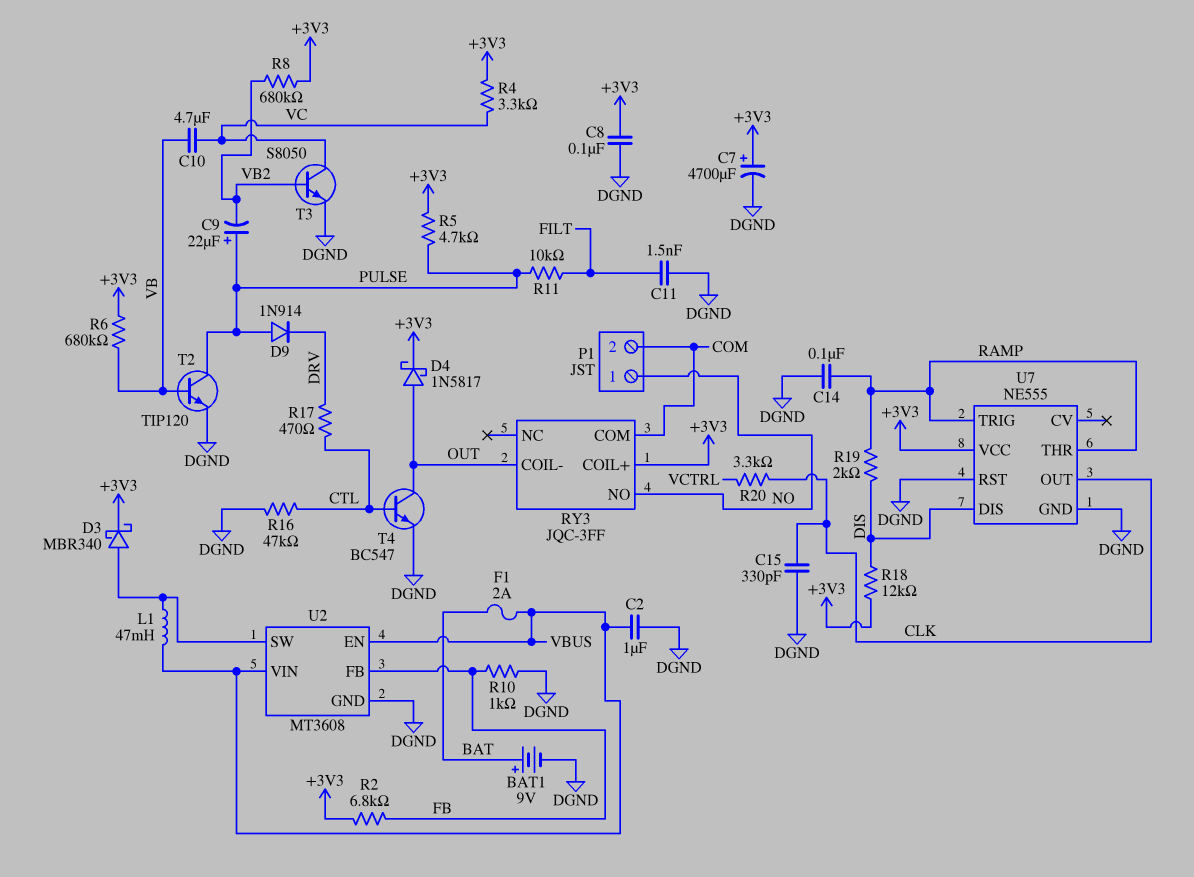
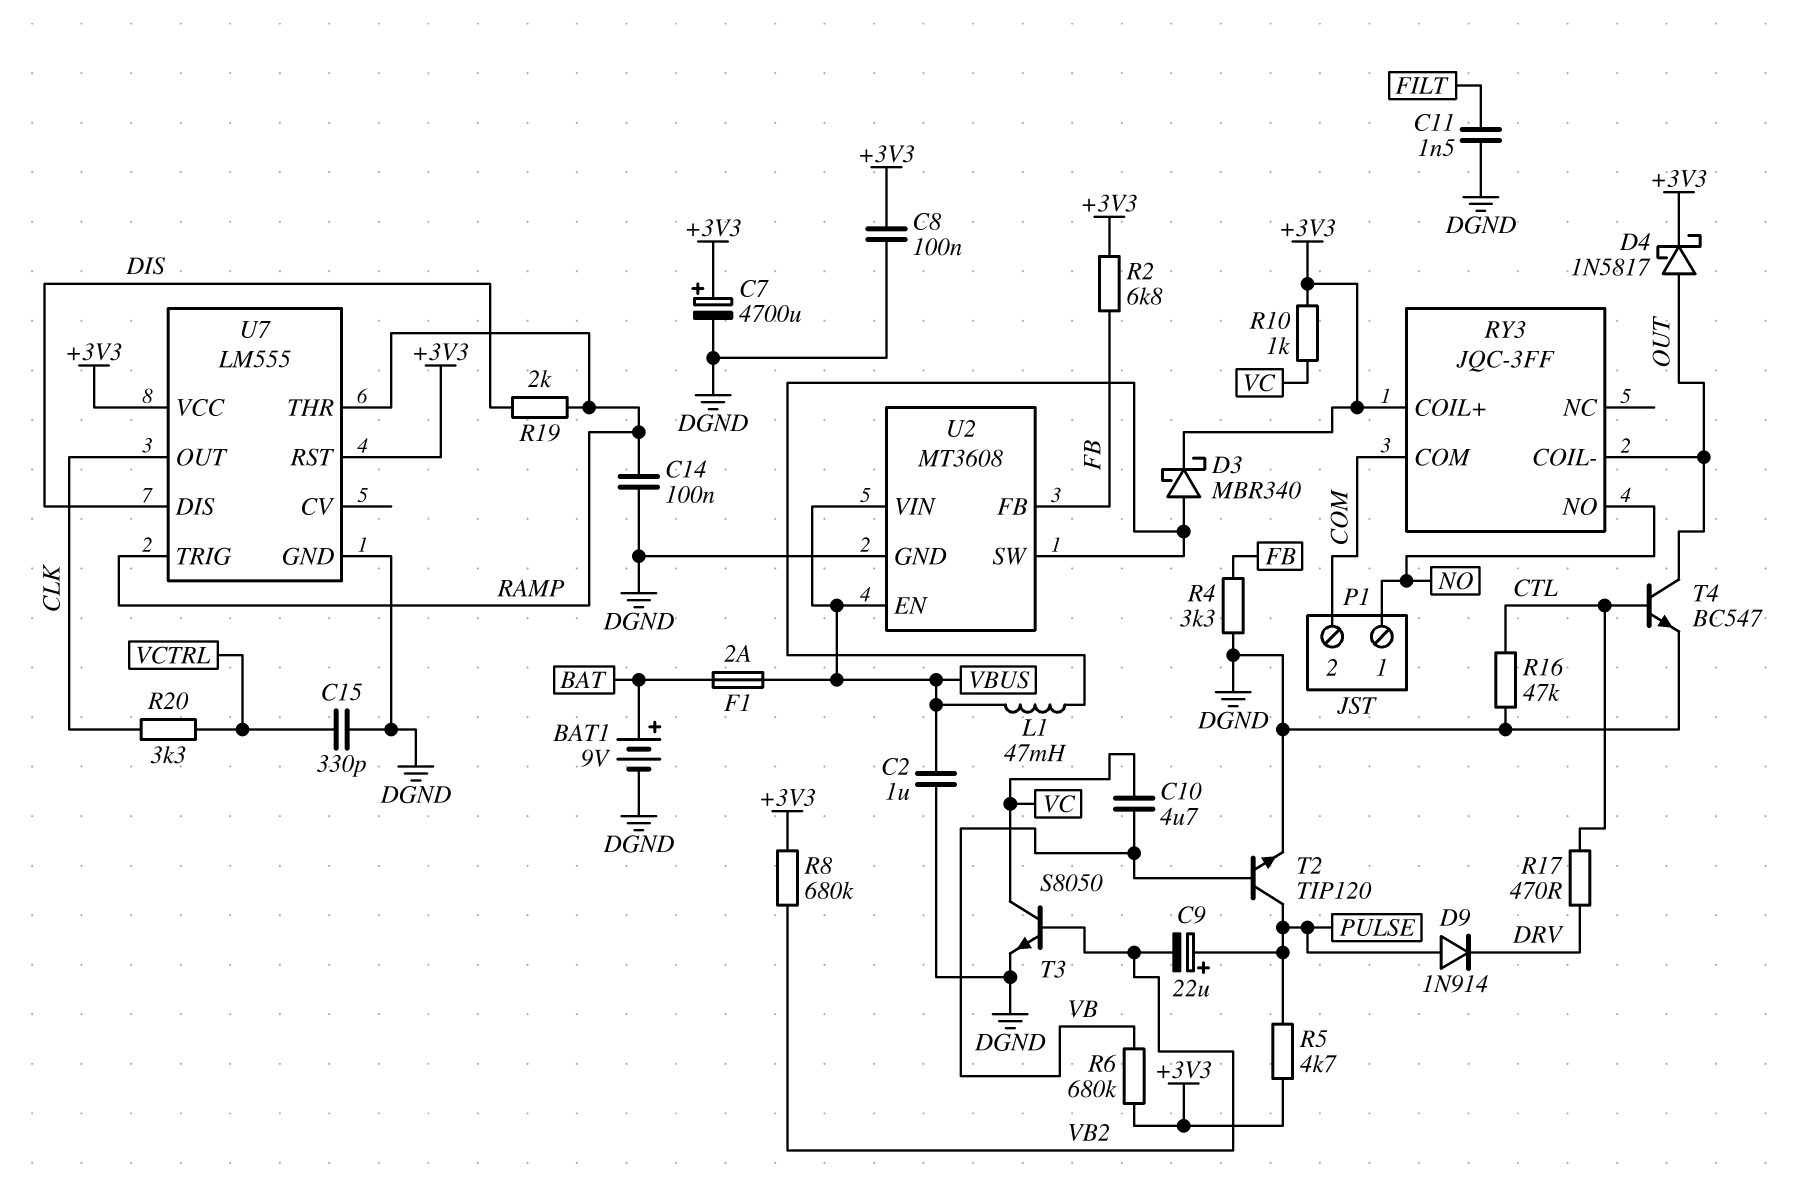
C15: 330pF (CLK, DGND) -> 330pF (DGND, VCTRL)
R4: 3.3k (+3V3, VC) -> 3.3k (DGND, FB)
R10: 1k (DGND, FB) -> 1k (+3V3, VC)
R11: 10k (FILT, PULSE) -> none
R18: 12k (+3V3, DIS) -> none
U7: NE555 -> LM555
U7 pin RST: DGND -> +3V3

